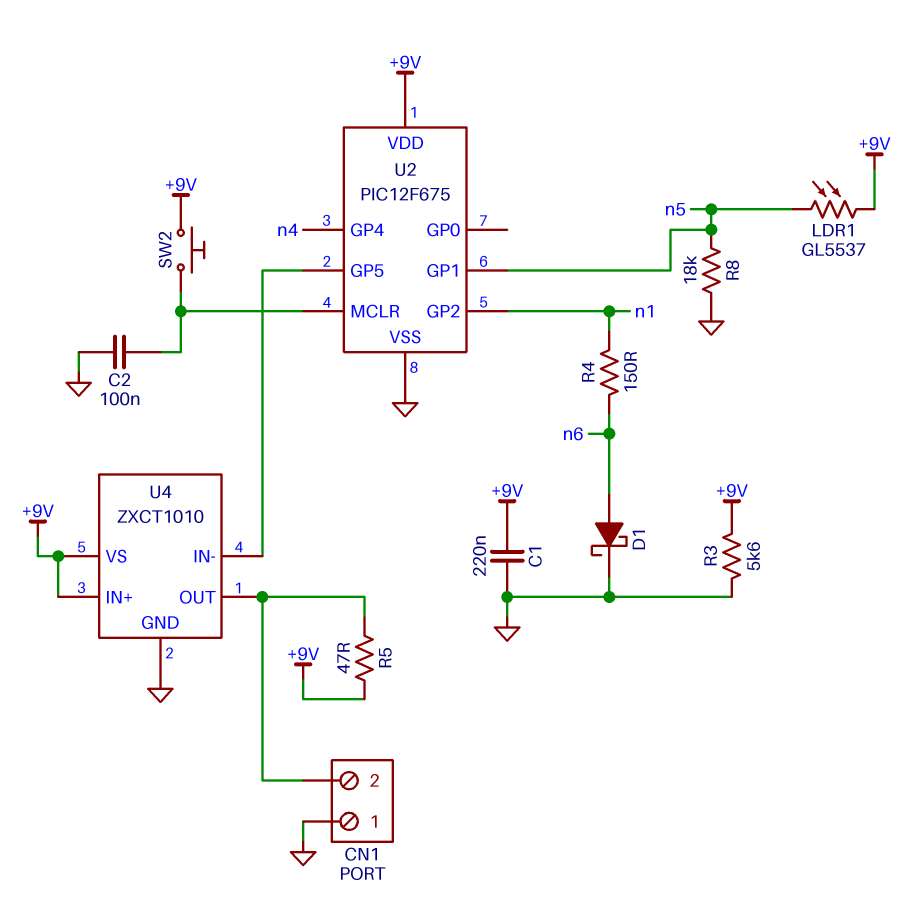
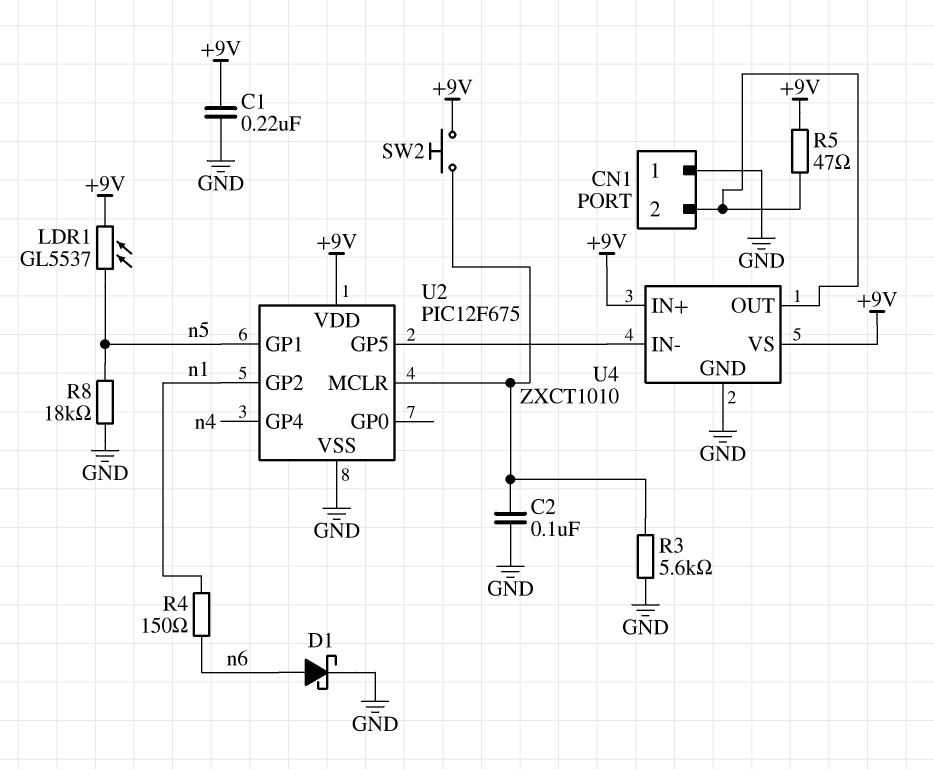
R3: 5.6k (+9V, GND) -> 5.6k (GND, U2/MCLR)

